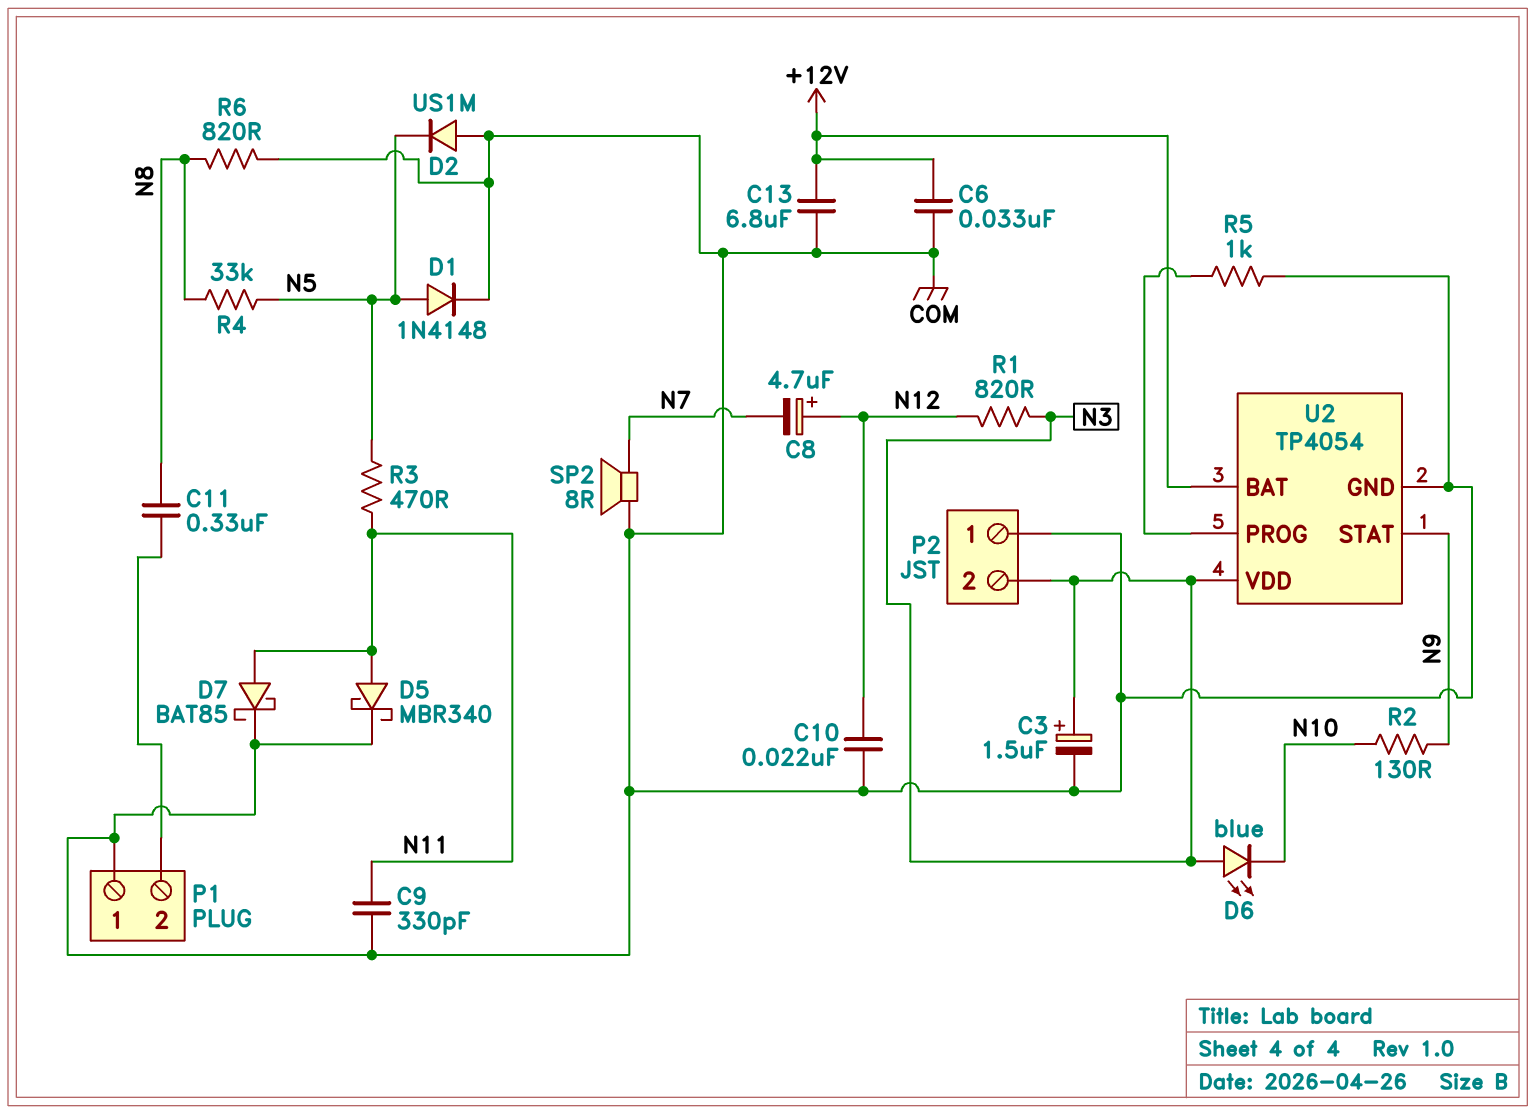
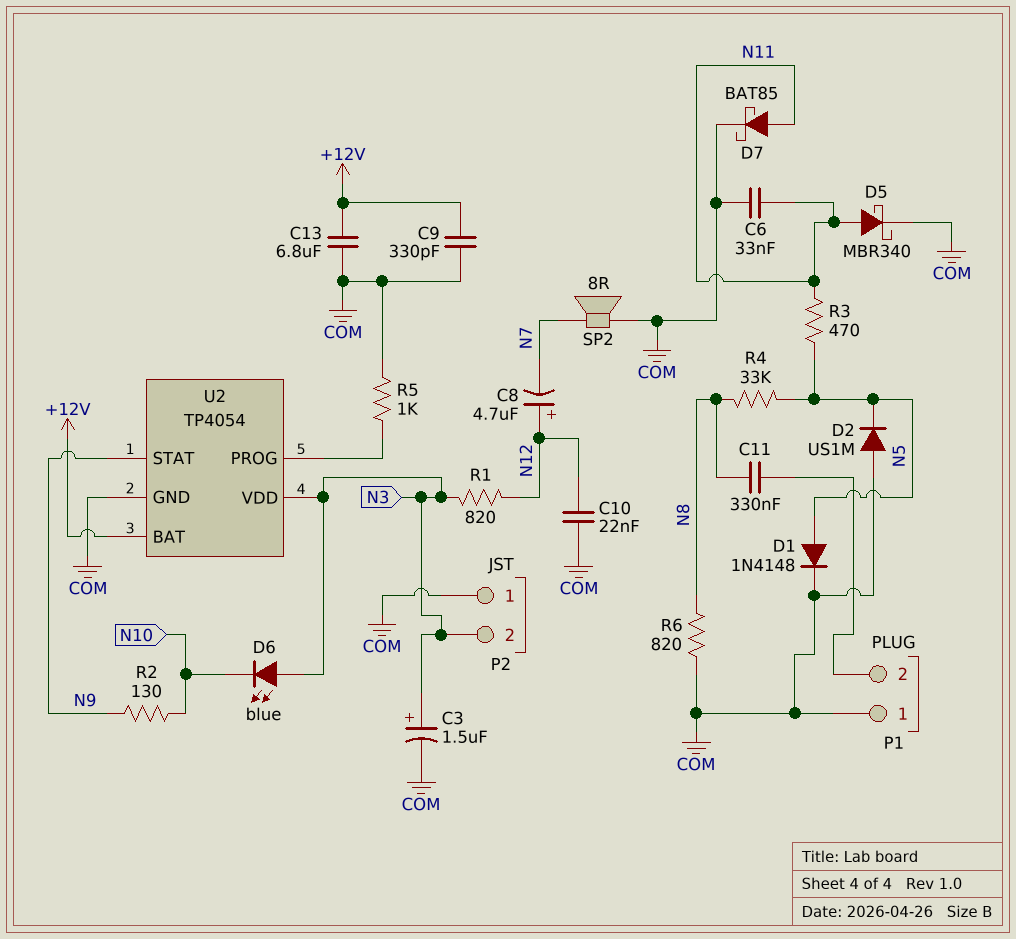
C6: 33nF (+12V, COM) -> 33nF (COM, N11)
C9: 330pF (COM, N11) -> 330pF (+12V, COM)

